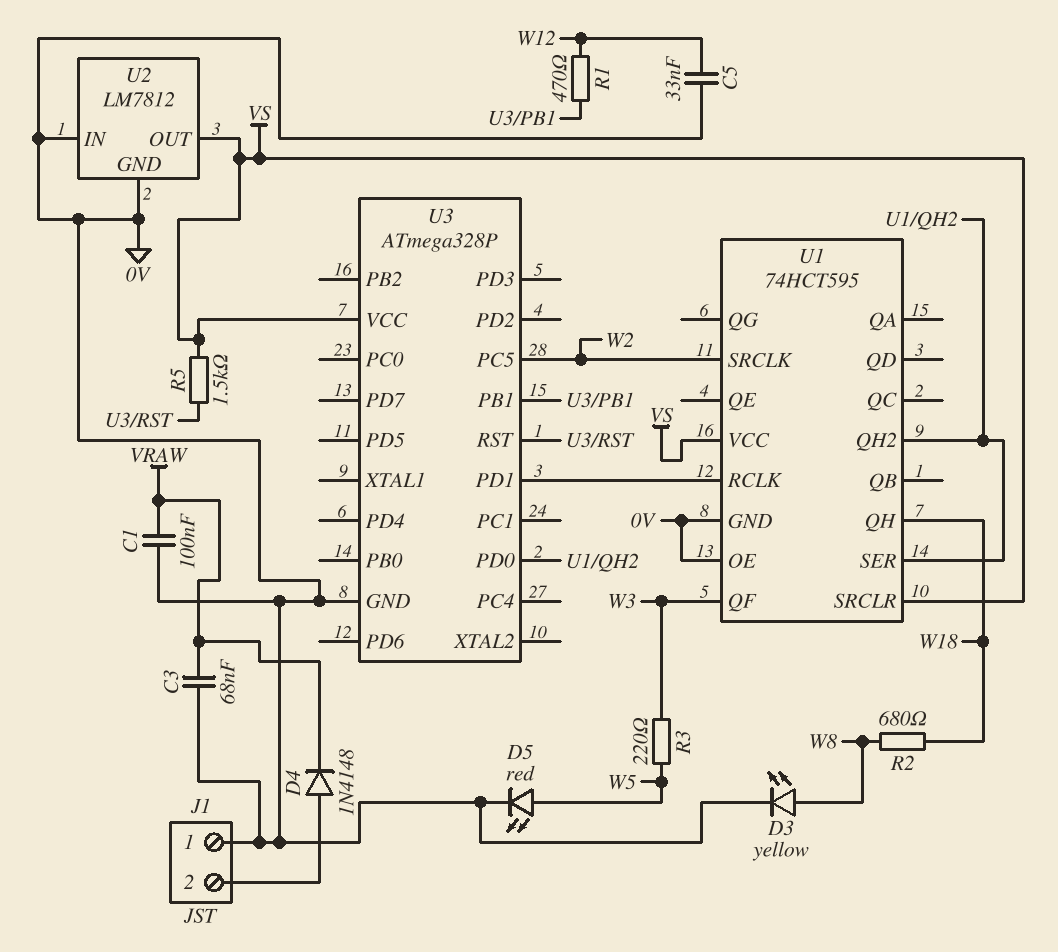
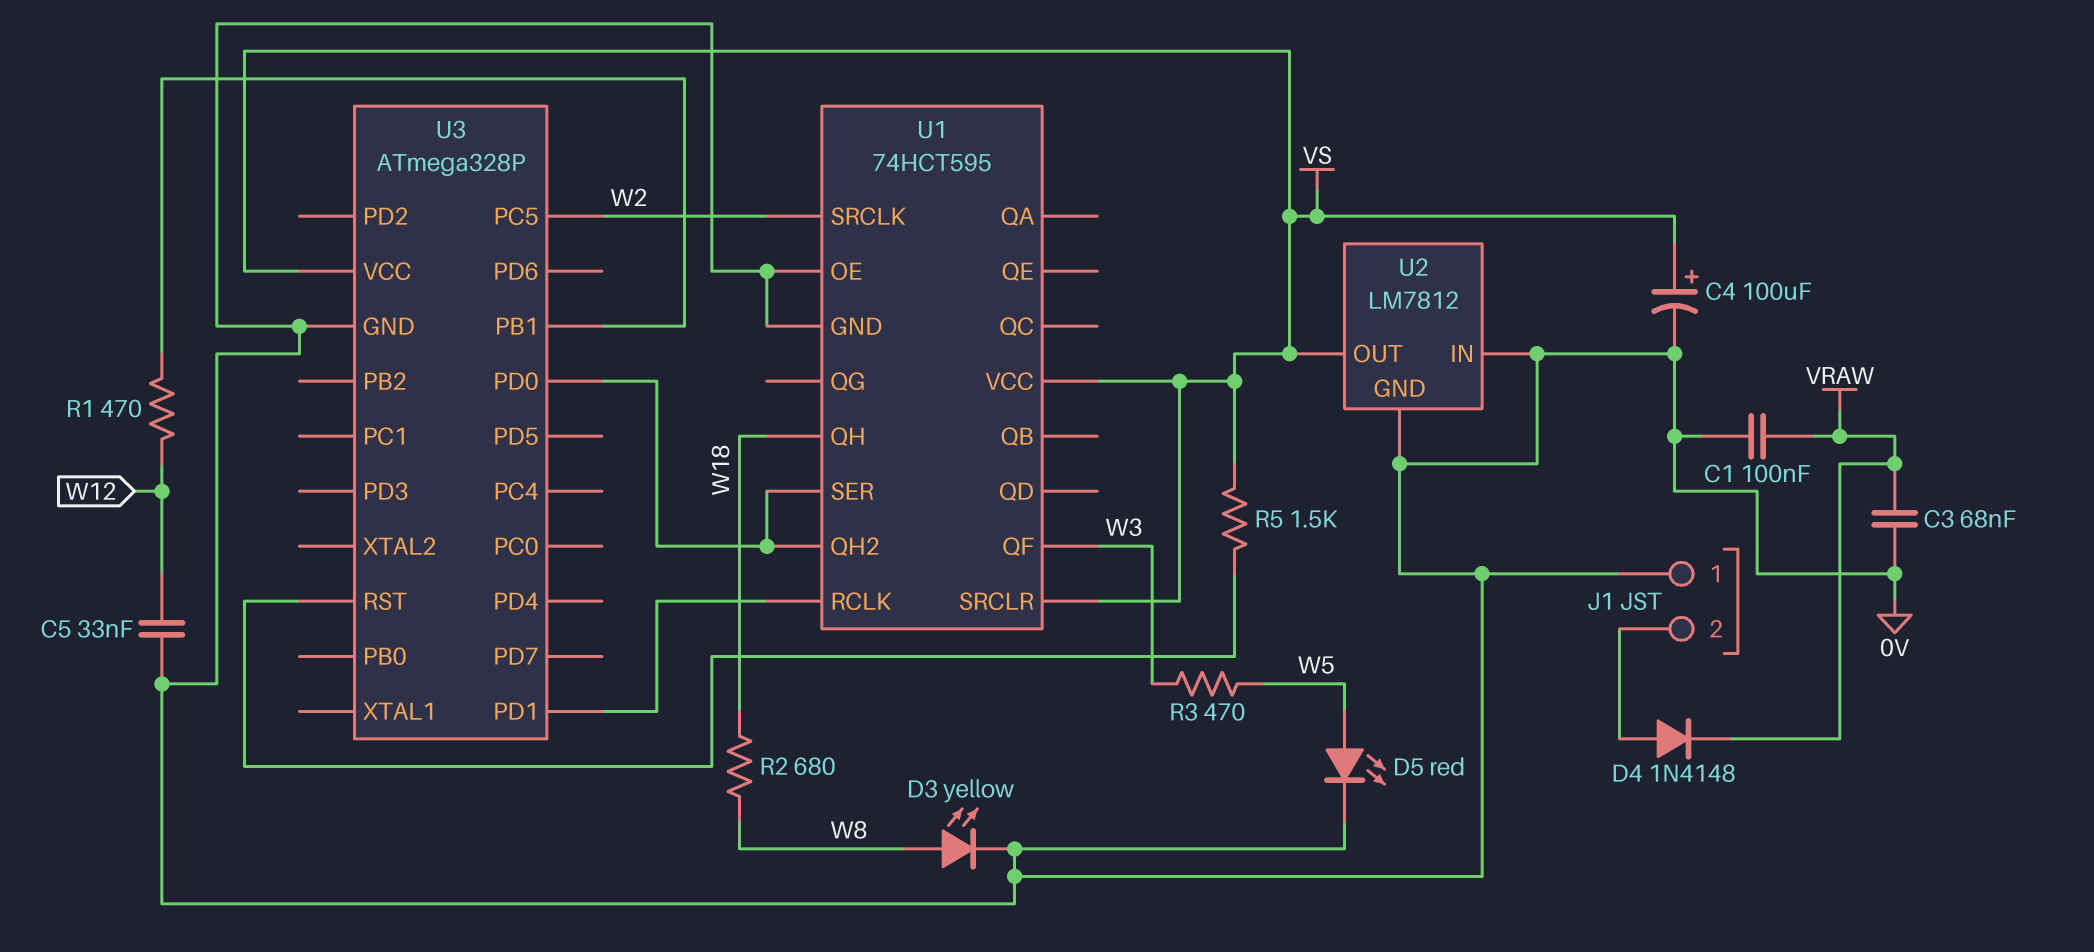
C4: none -> 100uF (plus VS, minus 0V)
R3: 220 (W3, W5) -> 470 (W3, W5)

